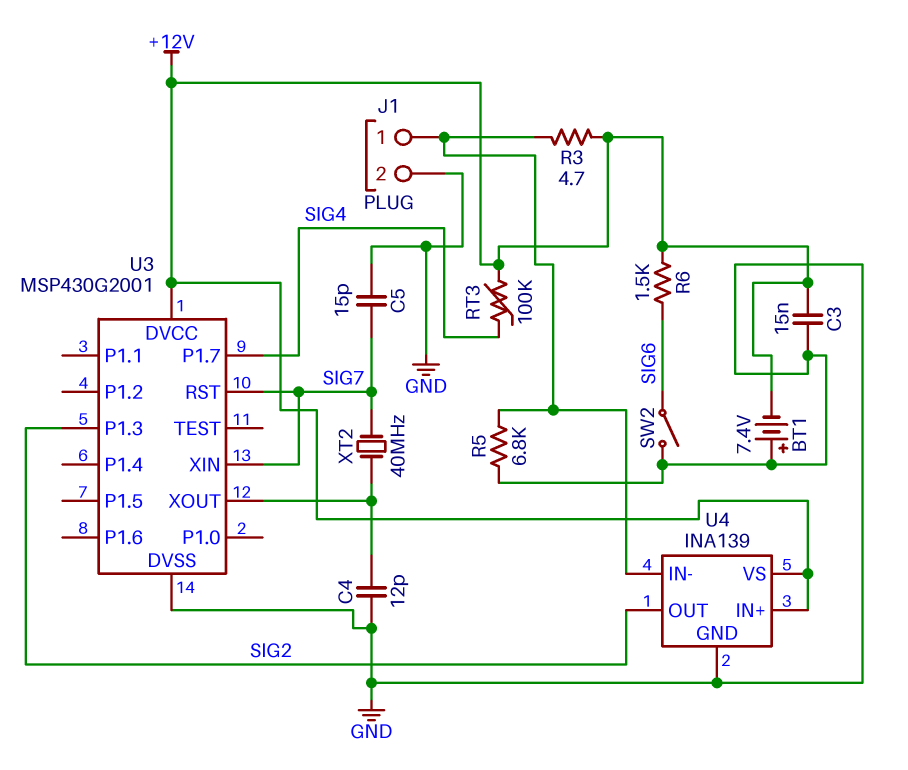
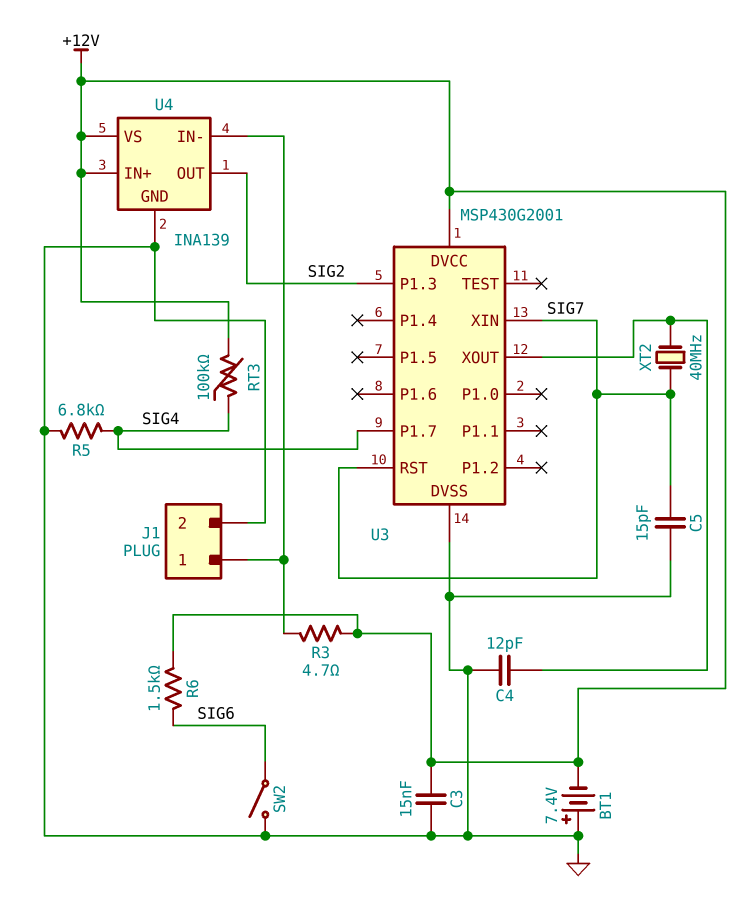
R5: 6.8k (GND, J1/1) -> 6.8k (GND, SIG4)

